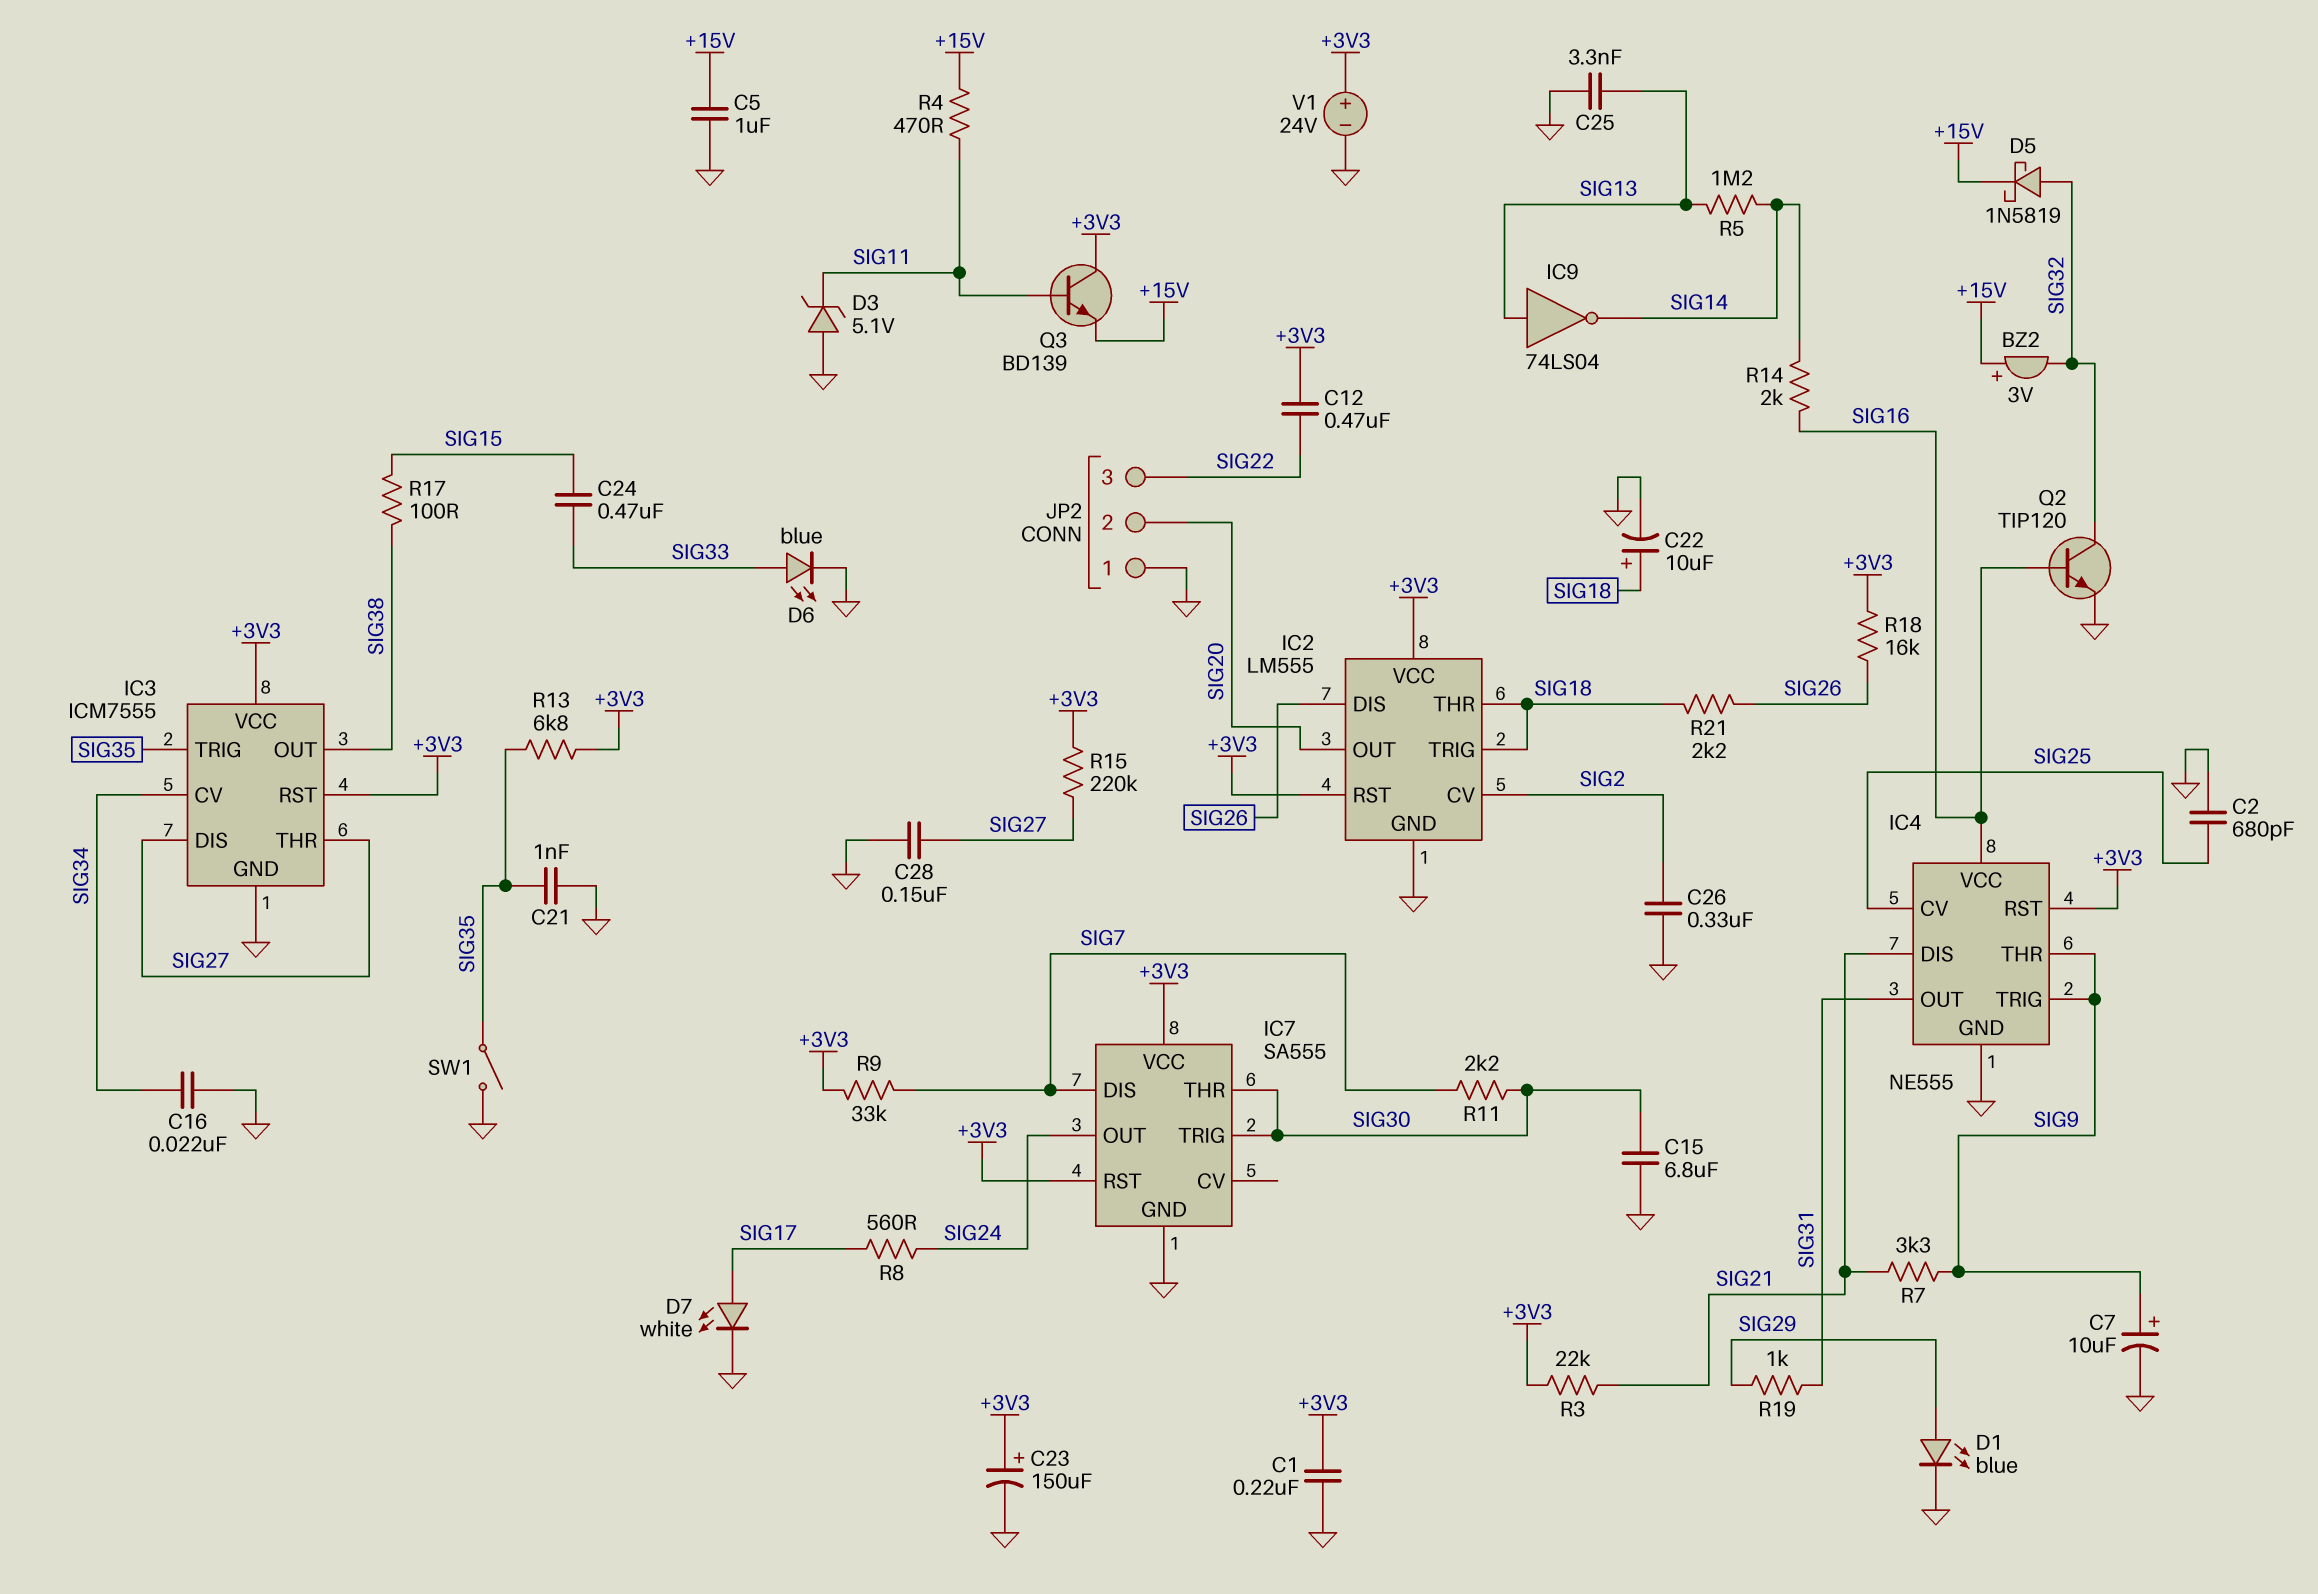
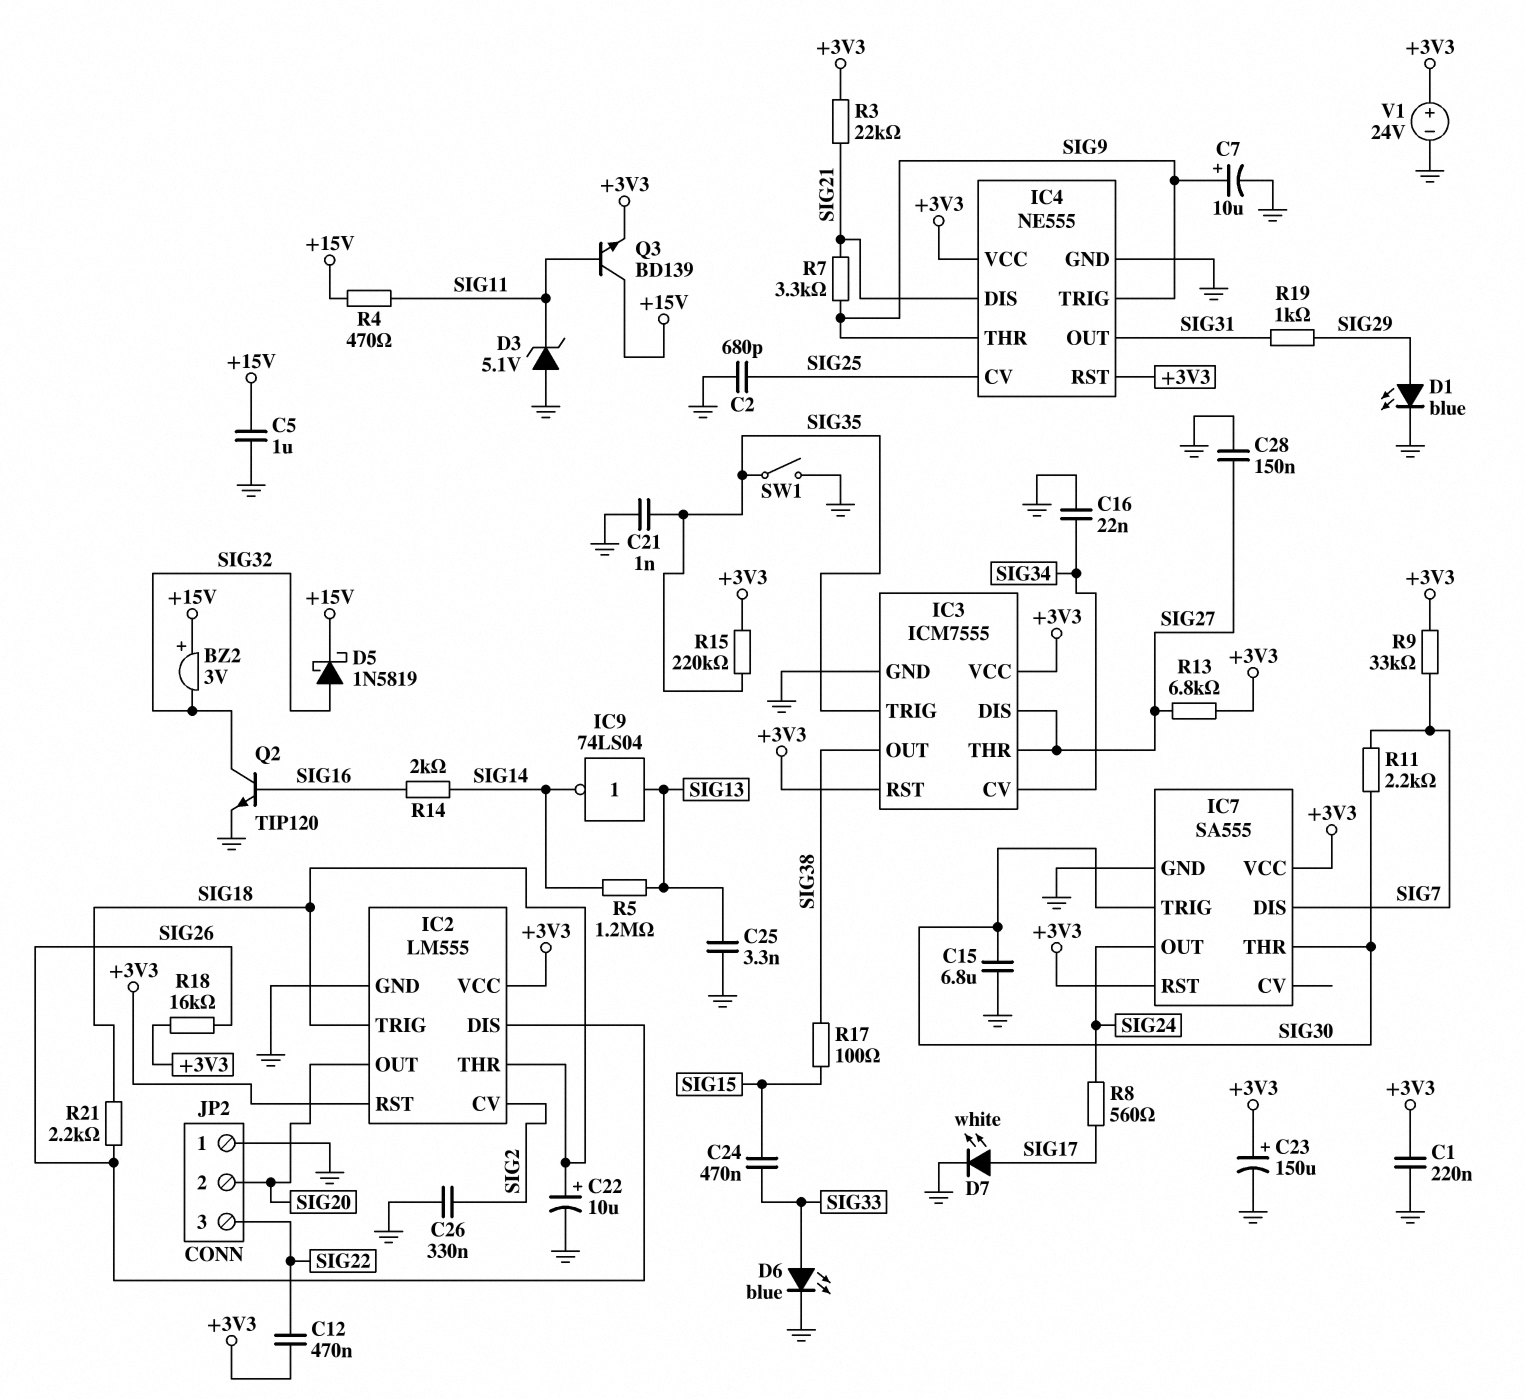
IC4 pin VCC: SIG16 -> +3V3
Q3: NPN BD139 (B SIG11, C +3V3, E +15V) -> NPN BD139 (B SIG11, C +15V, E +3V3)
R13: 6.8k (+3V3, SIG35) -> 6.8k (+3V3, SIG27)
R15: 220k (+3V3, SIG27) -> 220k (+3V3, SIG35)

